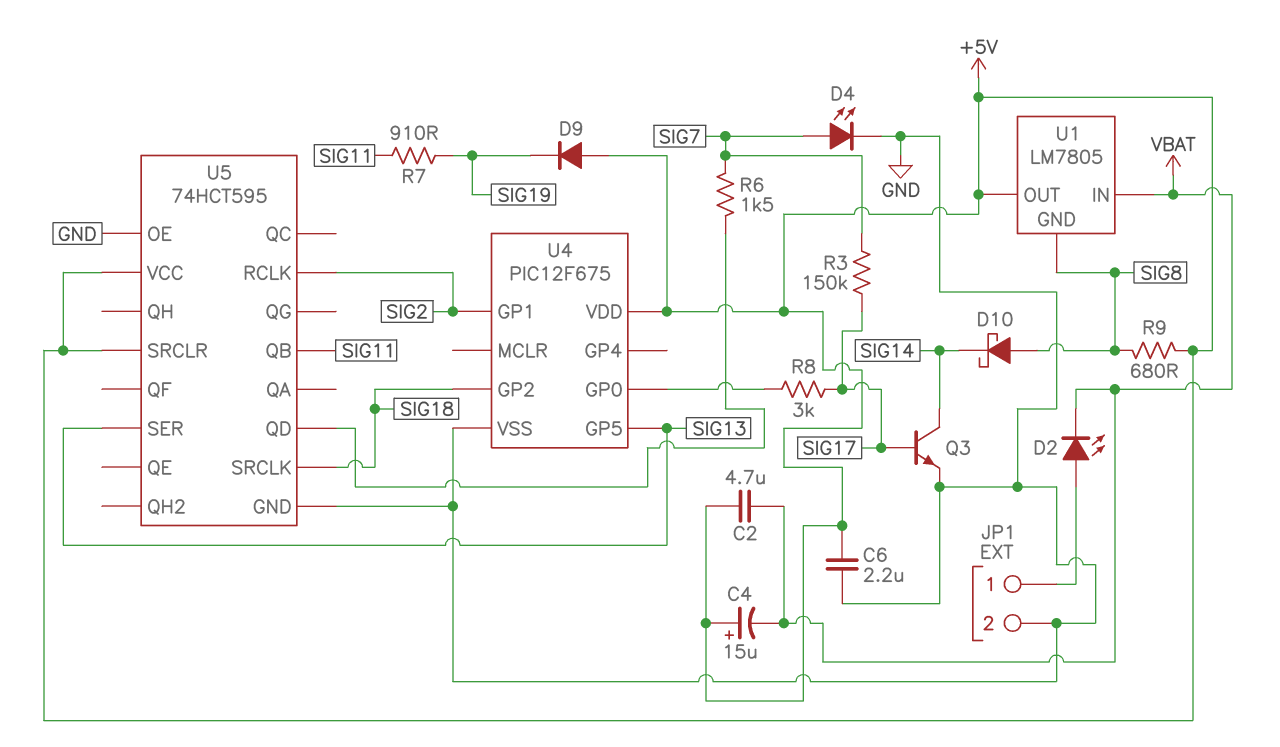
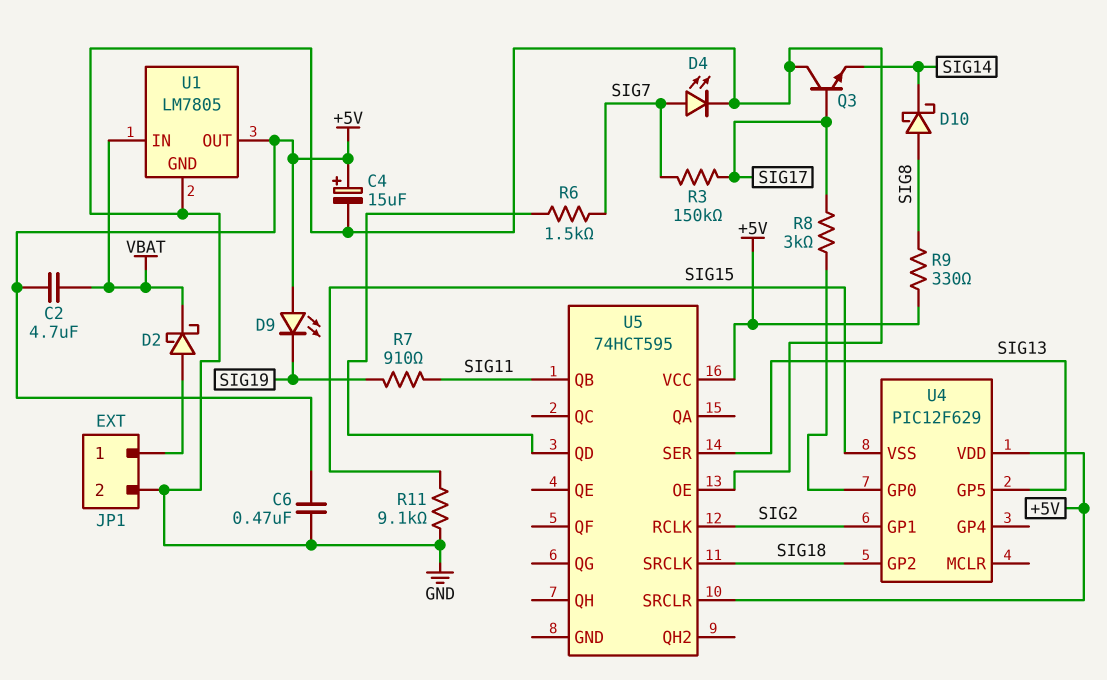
C4: 15uF (plus +5V, minus VBAT) -> 15uF (plus +5V, minus GND)
C6: 2.2uF (+5V, GND) -> 470nF (+5V, GND)
D2: LED (A JP1/1, K VBAT) -> schottky (A JP1/1, K VBAT)
D9: diode (A +5V, K SIG19) -> LED (A +5V, K SIG19)
Q3: NPN (B SIG17, C SIG14, E GND) -> NPN (B SIG17, C GND, E SIG14)
R9: 680 (+5V, SIG8) -> 330 (+5V, SIG8)
R11: none -> 9.1k (GND, SIG15)
U1 pin GND: SIG8 -> GND
U4: PIC12F675 -> PIC12F629
U4 pin VSS: GND -> SIG15
U5 pin GND: GND -> none

